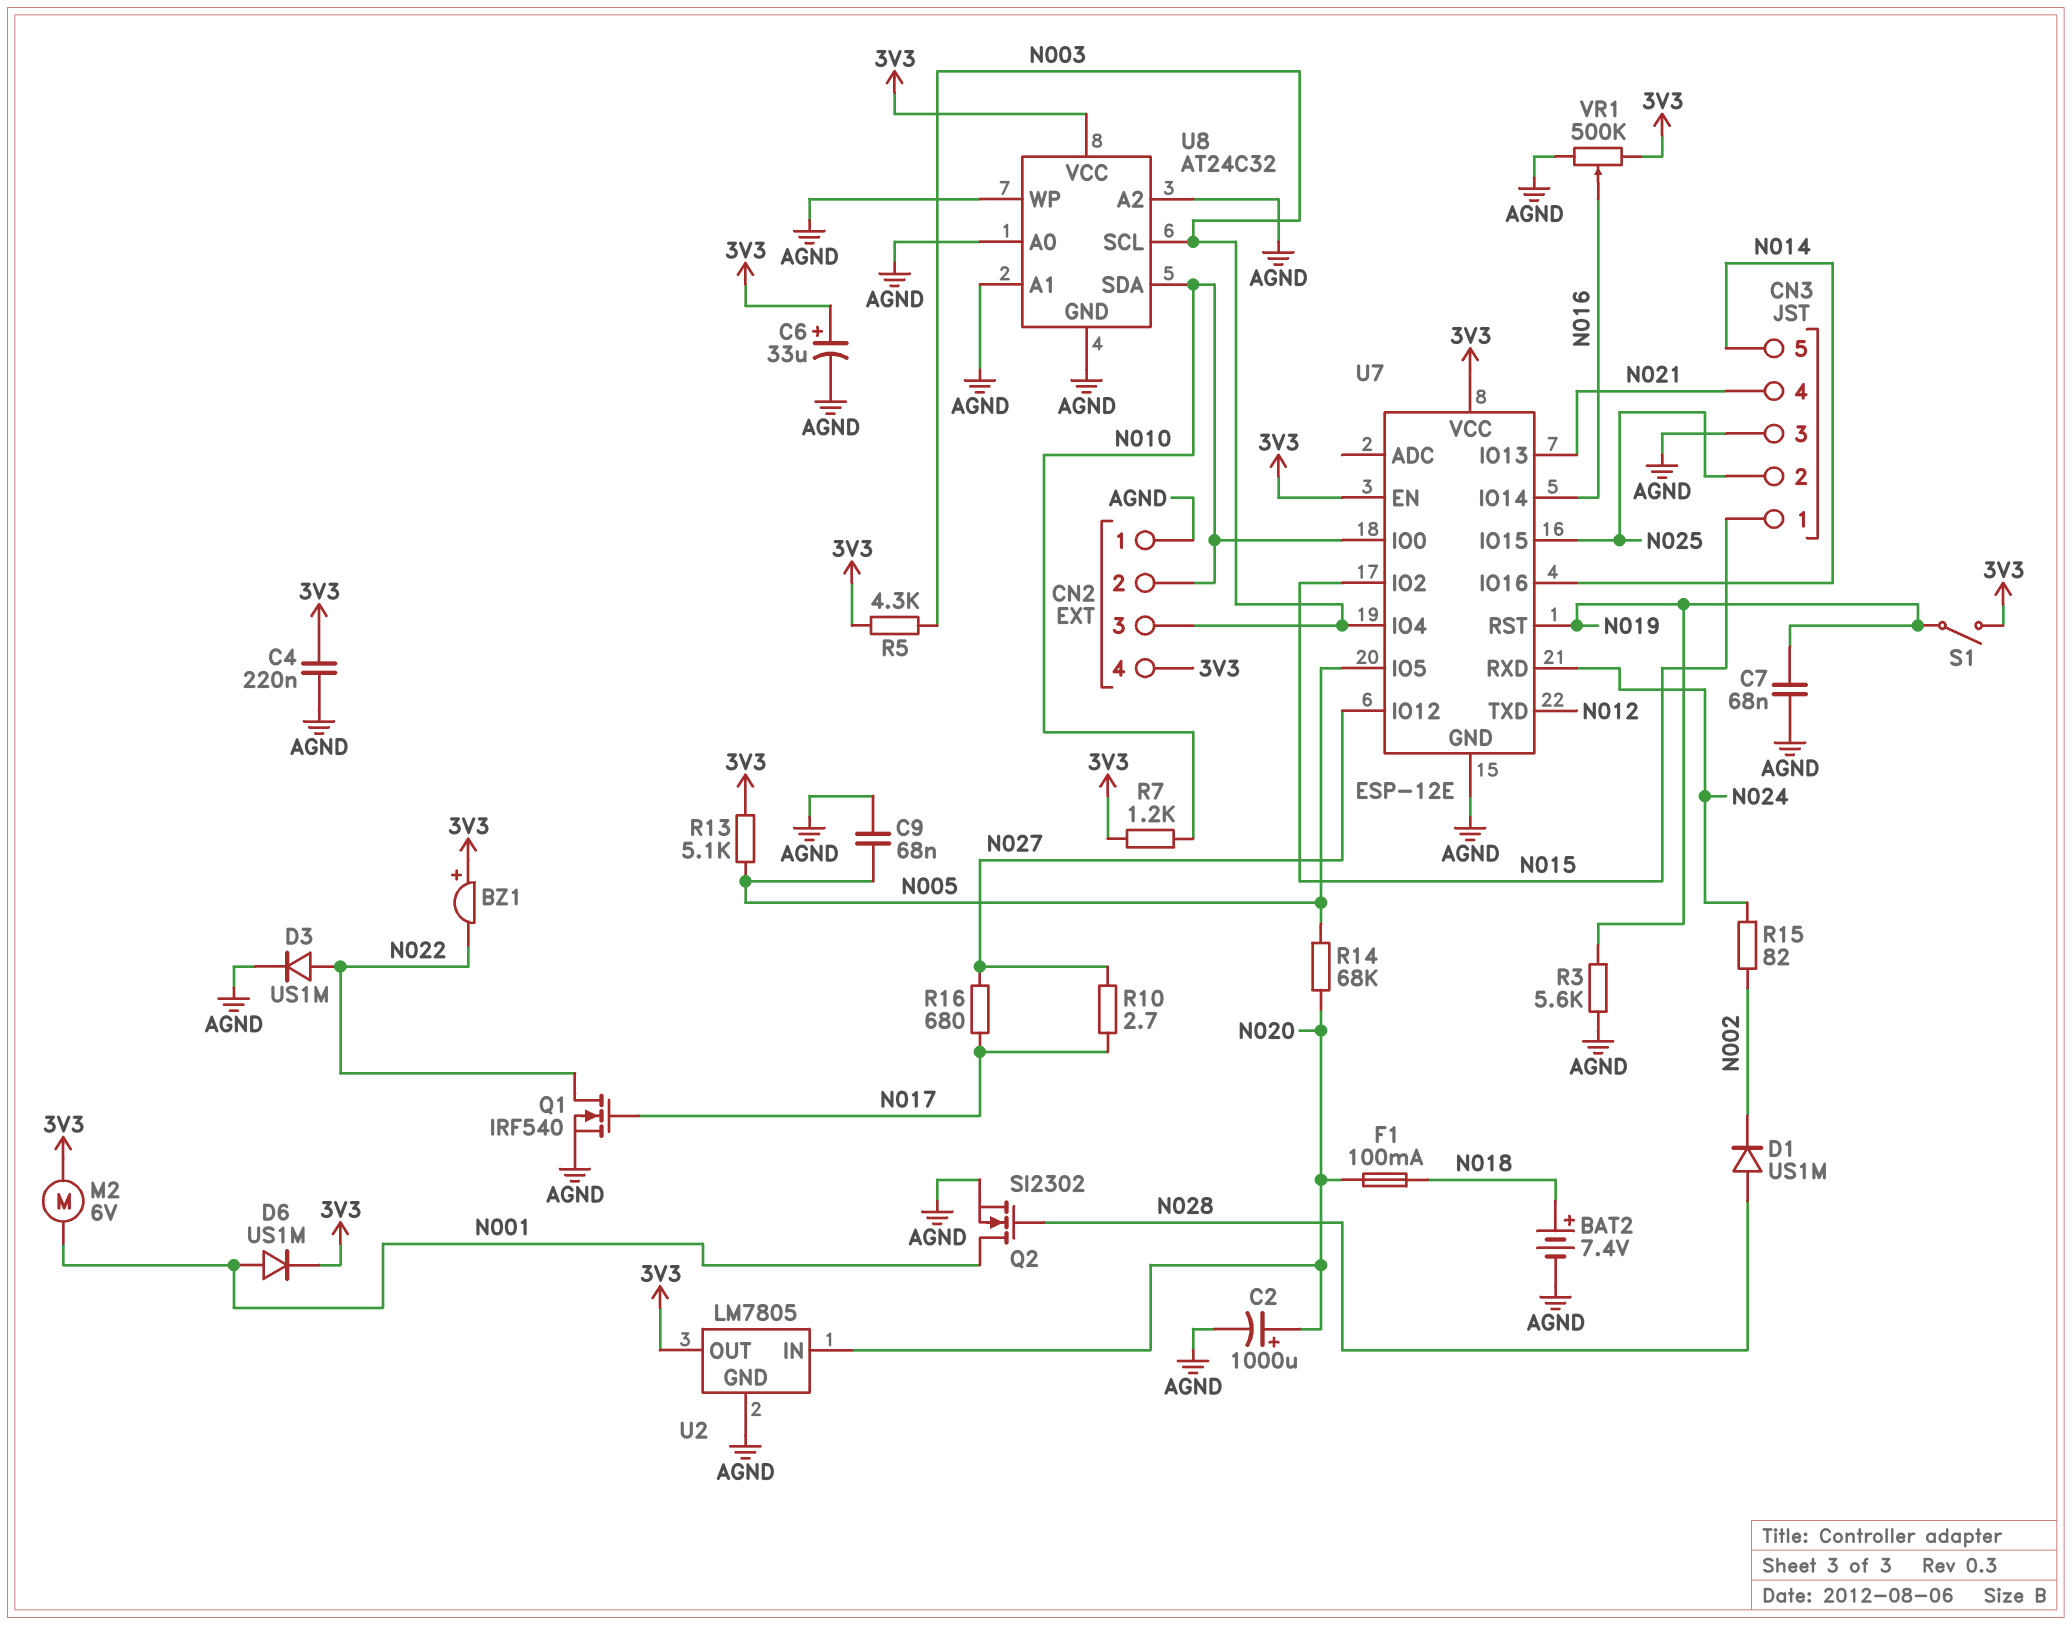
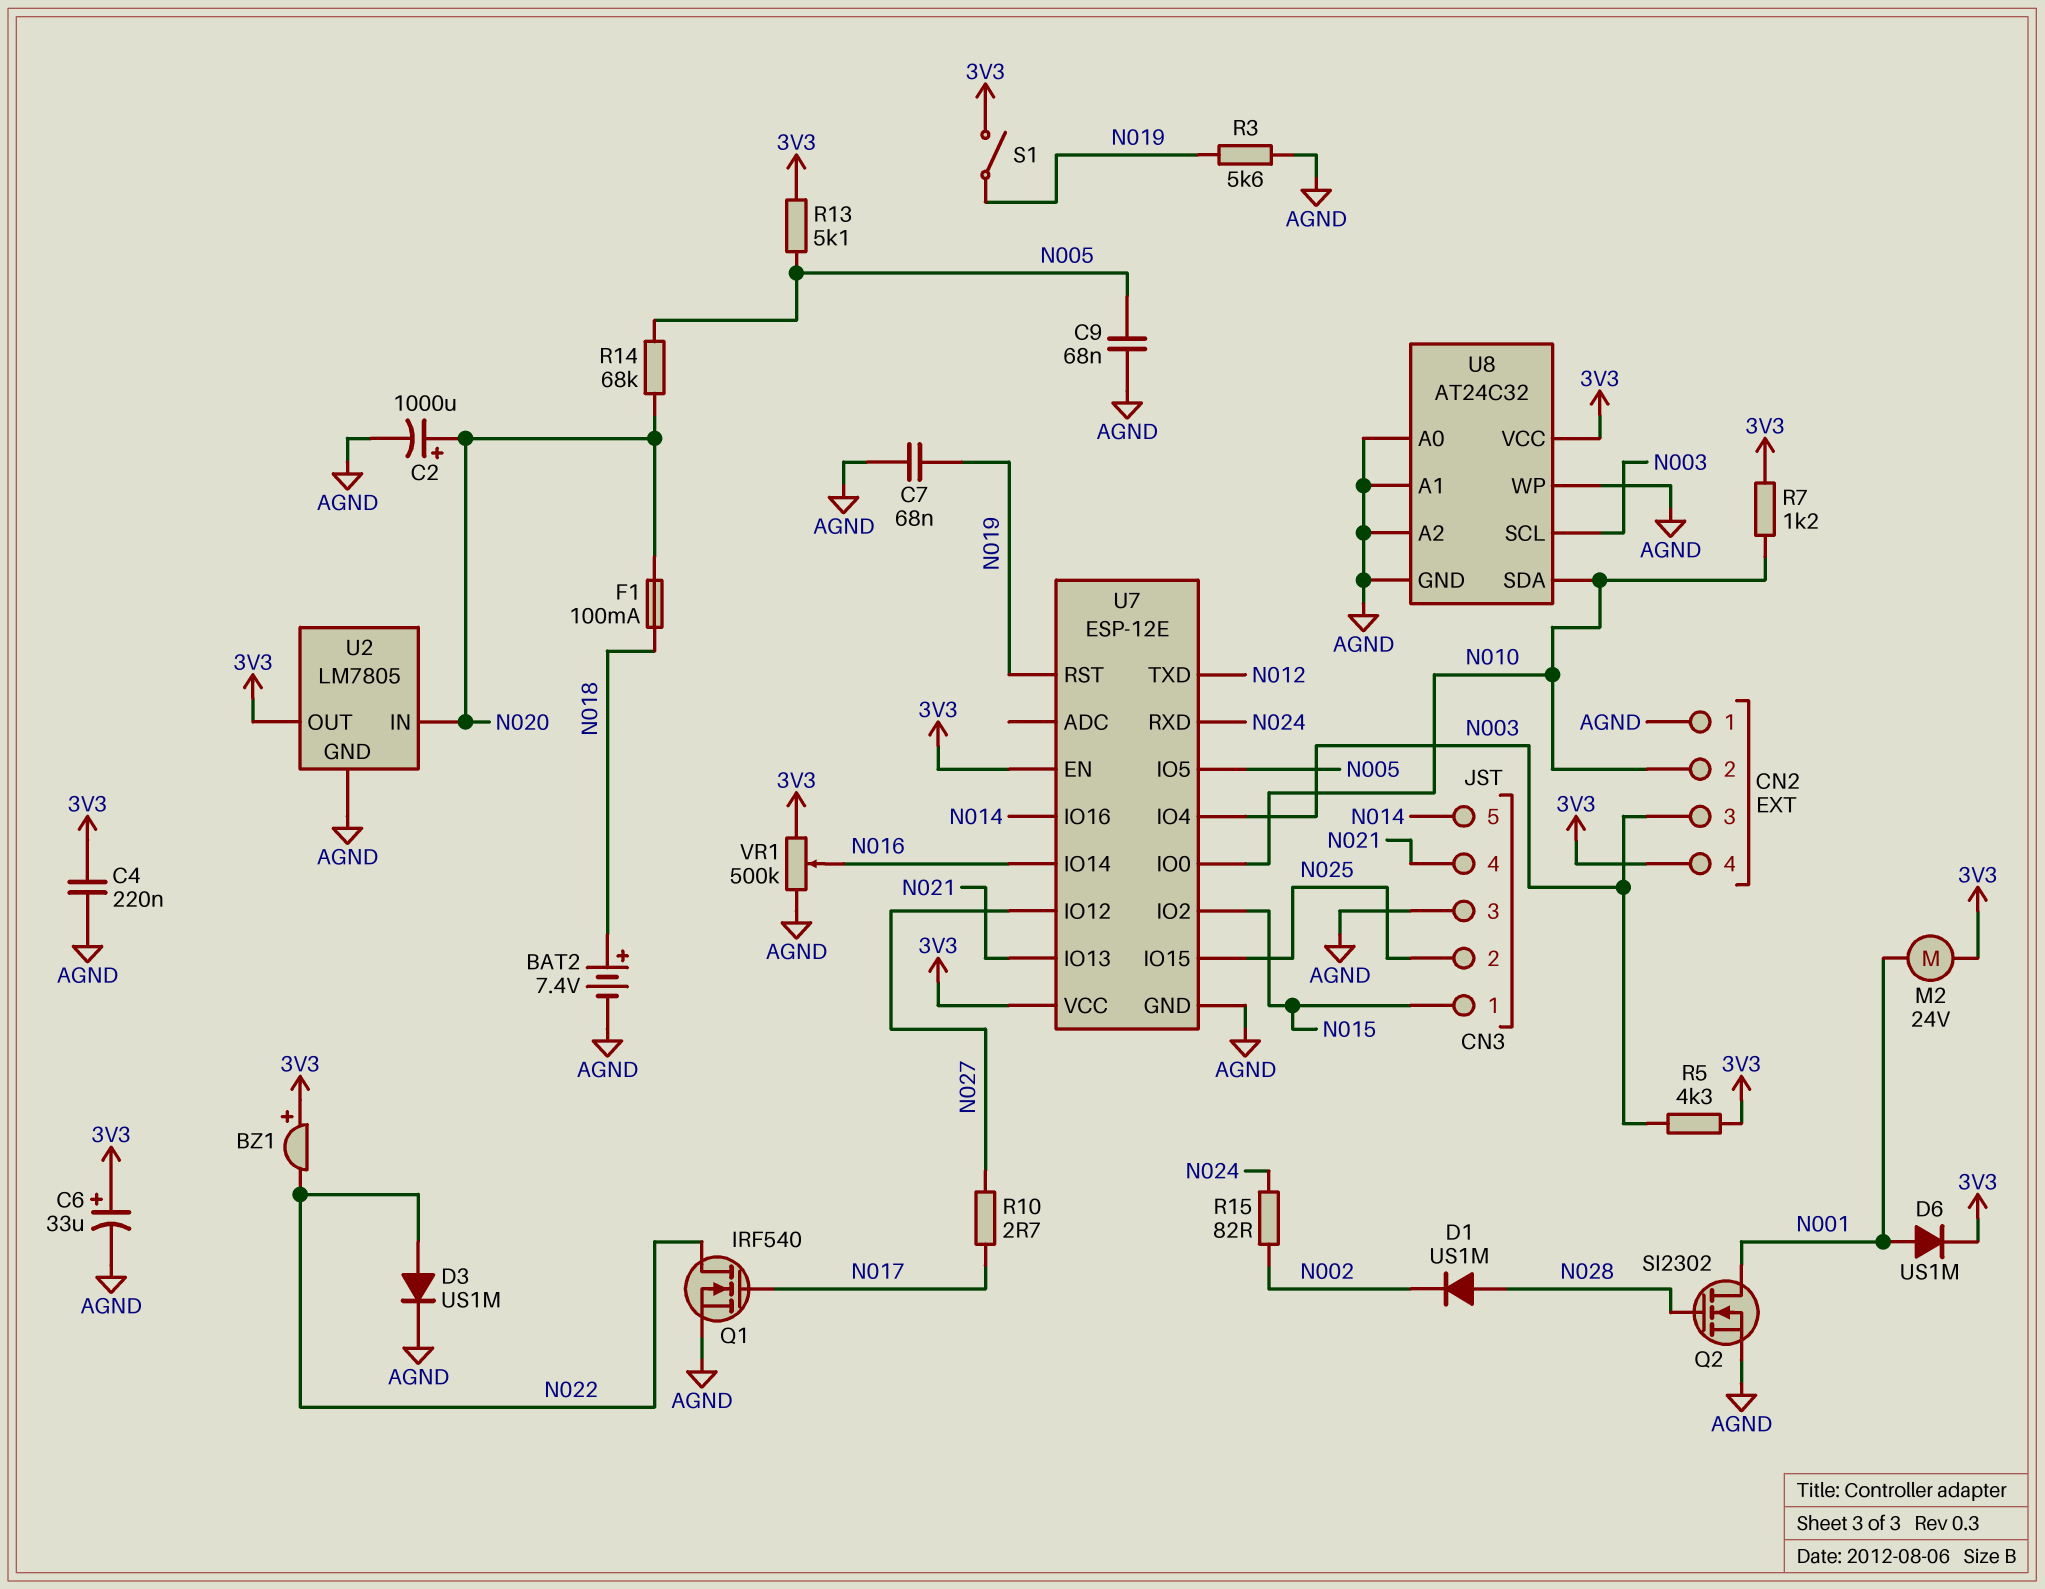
M2: motor 6V (3V3, N001) -> motor 24V (3V3, N001)
R16: 680 (N017, N027) -> none

